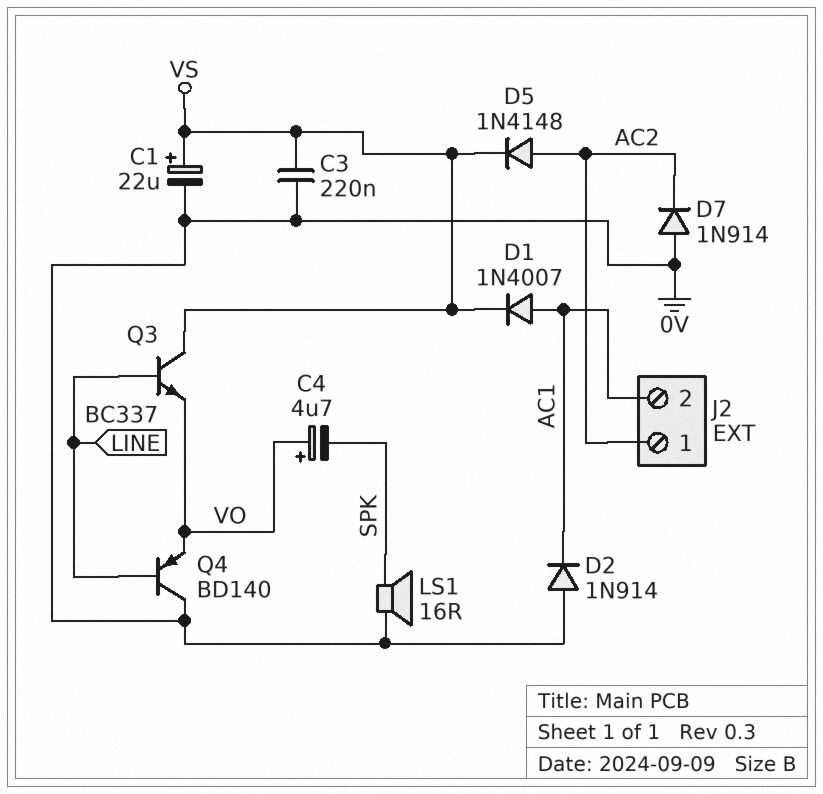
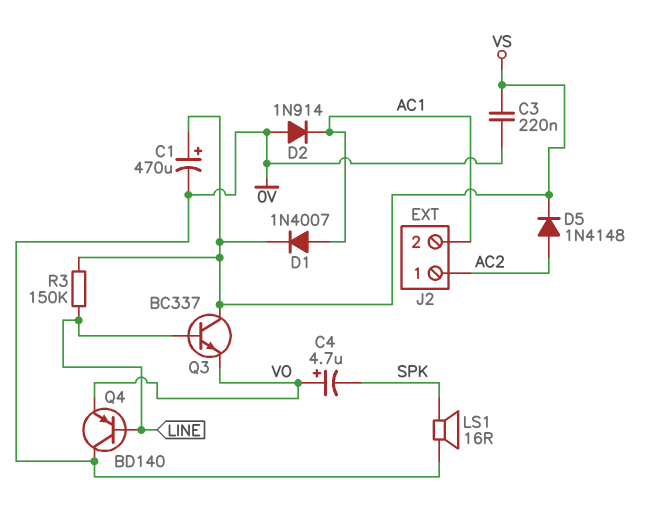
C1: 22uF (plus VS, minus 0V) -> 470uF (plus VS, minus 0V)
D7: diode 1N914 (A 0V, K AC2) -> none
R3: none -> 150k (LINE, VS)

